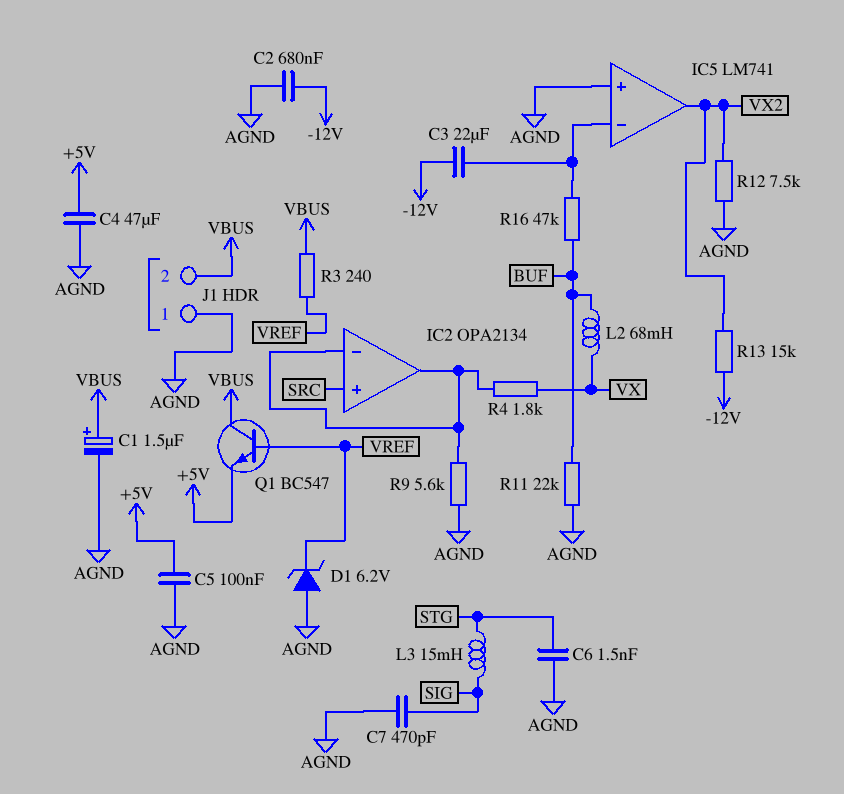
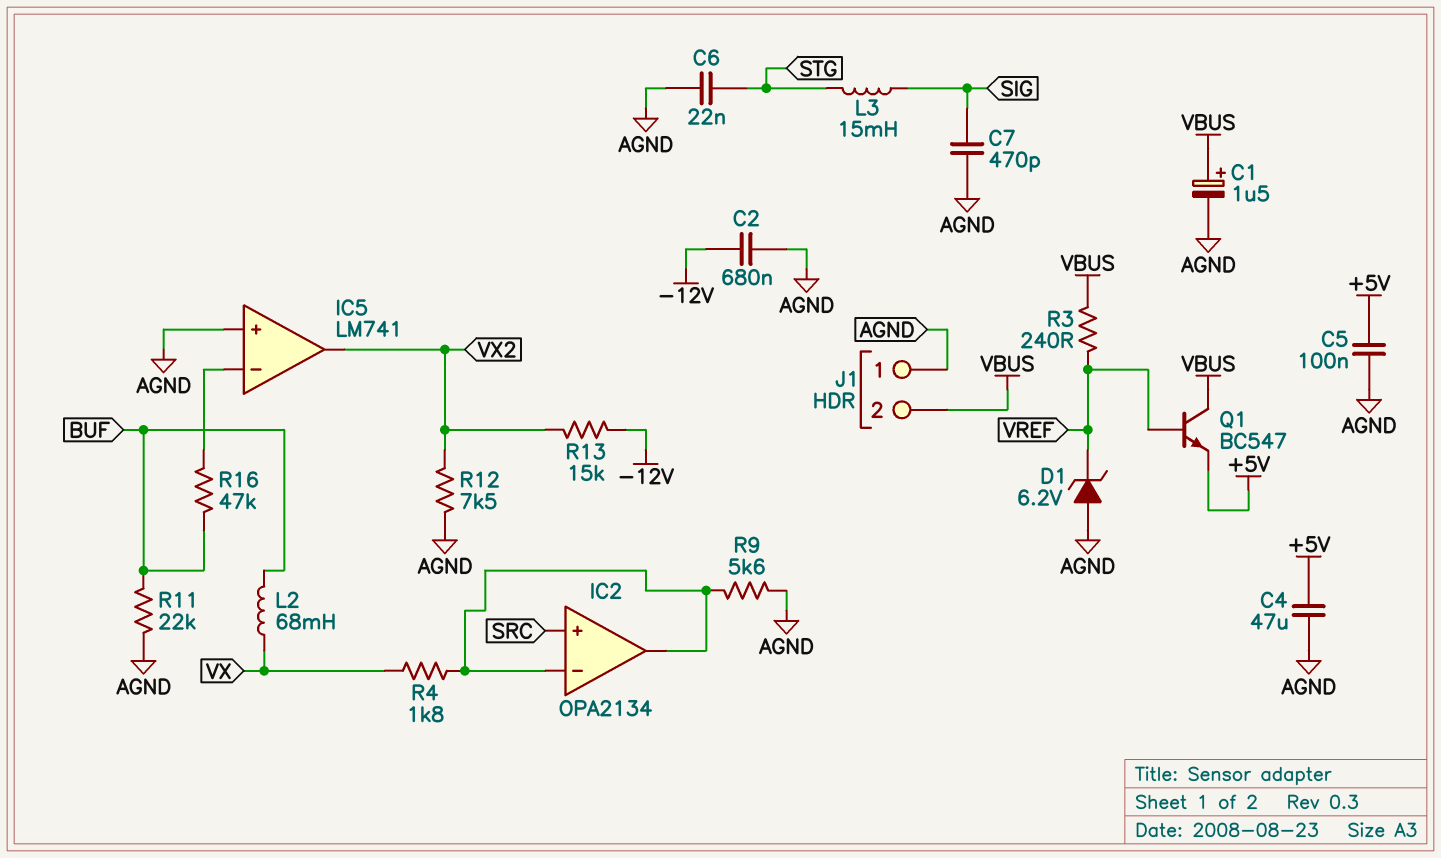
C3: 22uF (-12V, IC5/in-) -> none
C6: 1.5nF (AGND, STG) -> 22nF (AGND, STG)

